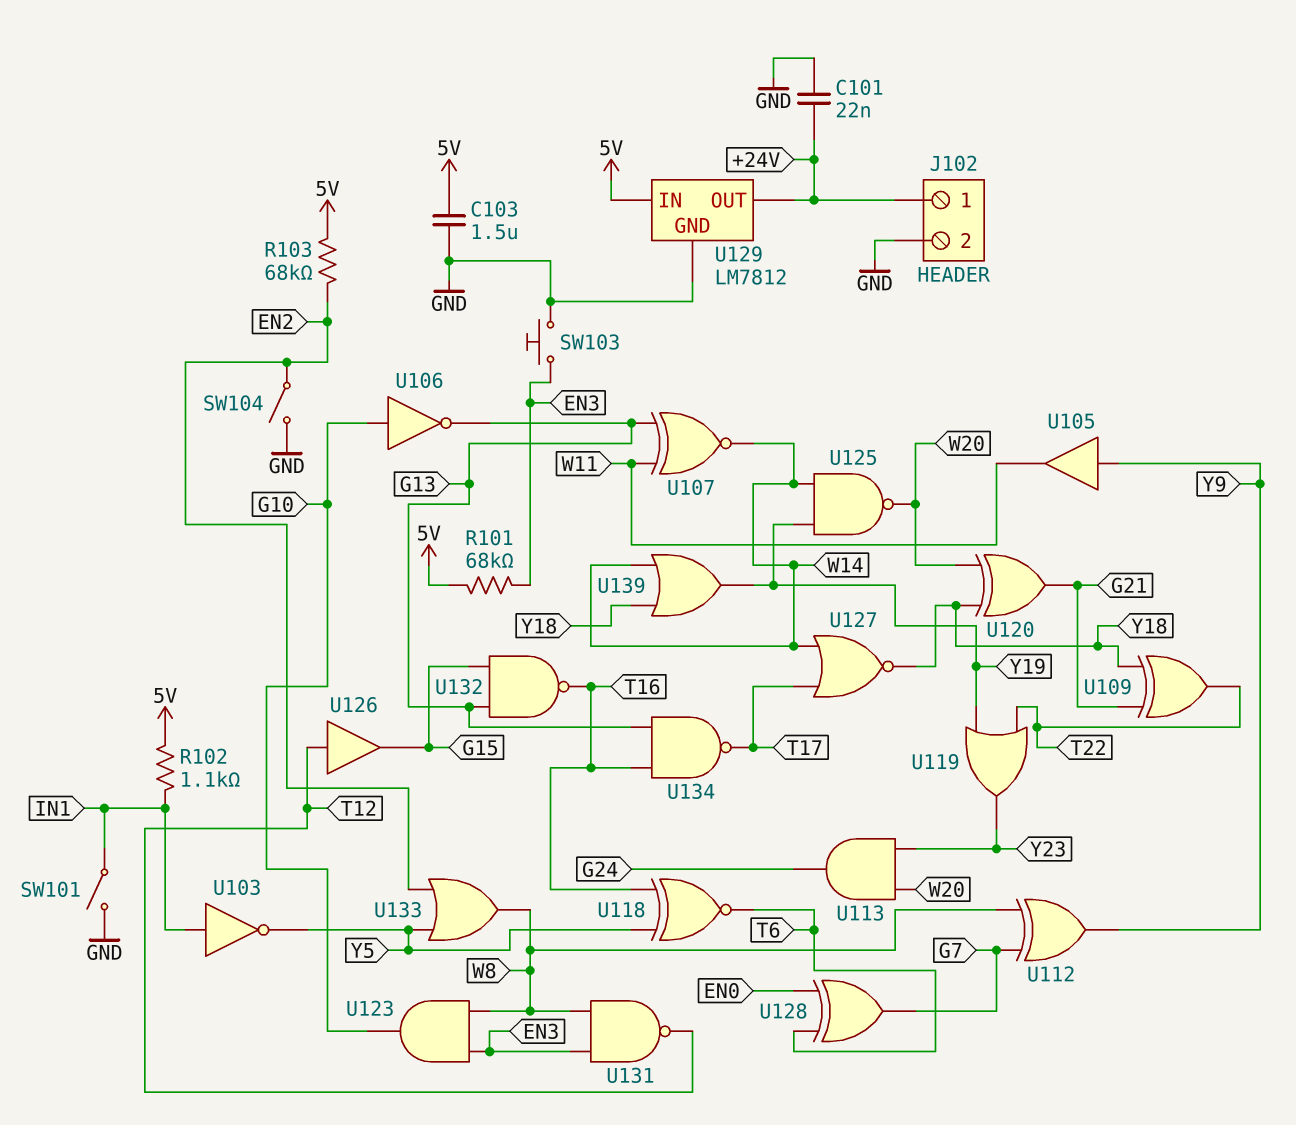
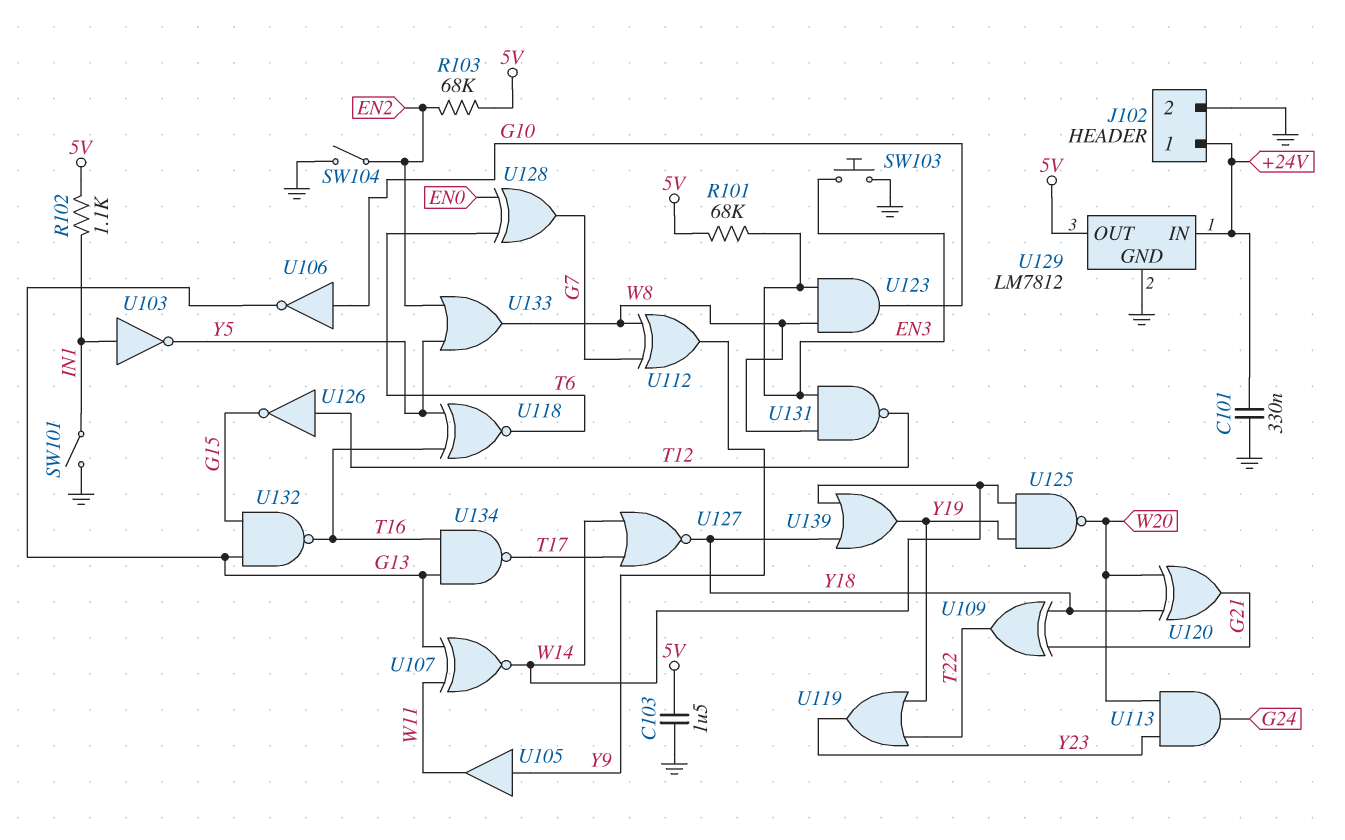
C101: 22nF (+24V, GND) -> 330nF (+24V, GND)
U126: buffer (in T12, out G15) -> NOT (in T12, out G15)
U129 pin IN: 5V -> +24V
U129 pin OUT: +24V -> 5V

